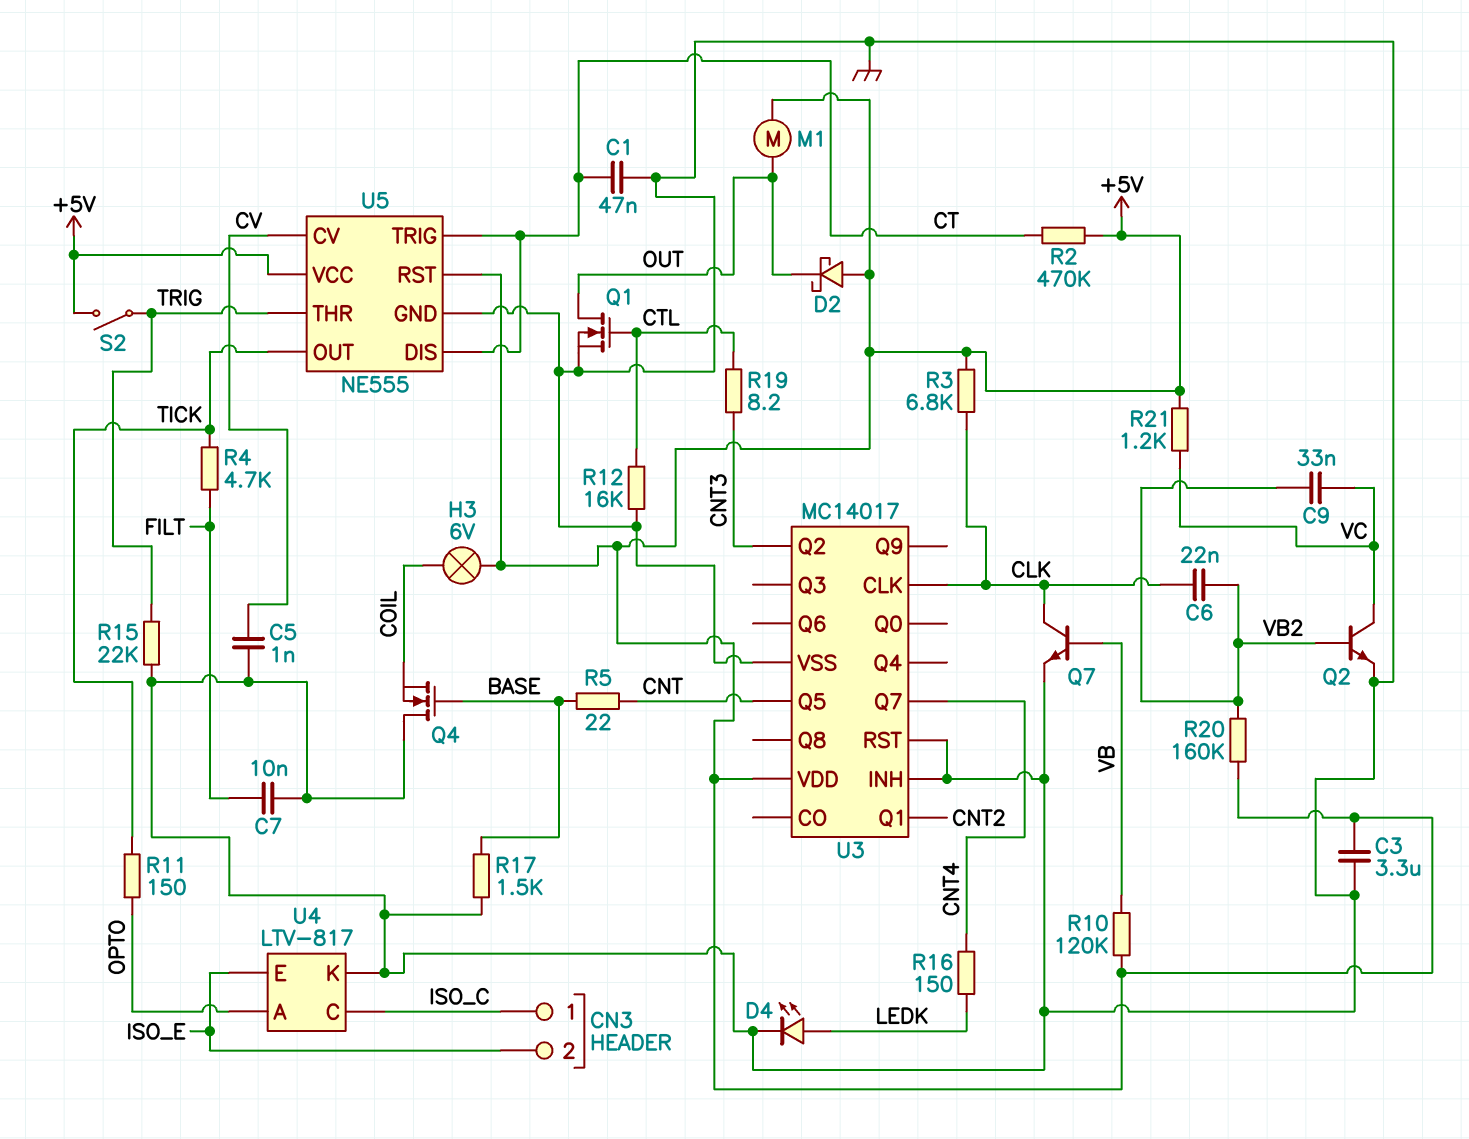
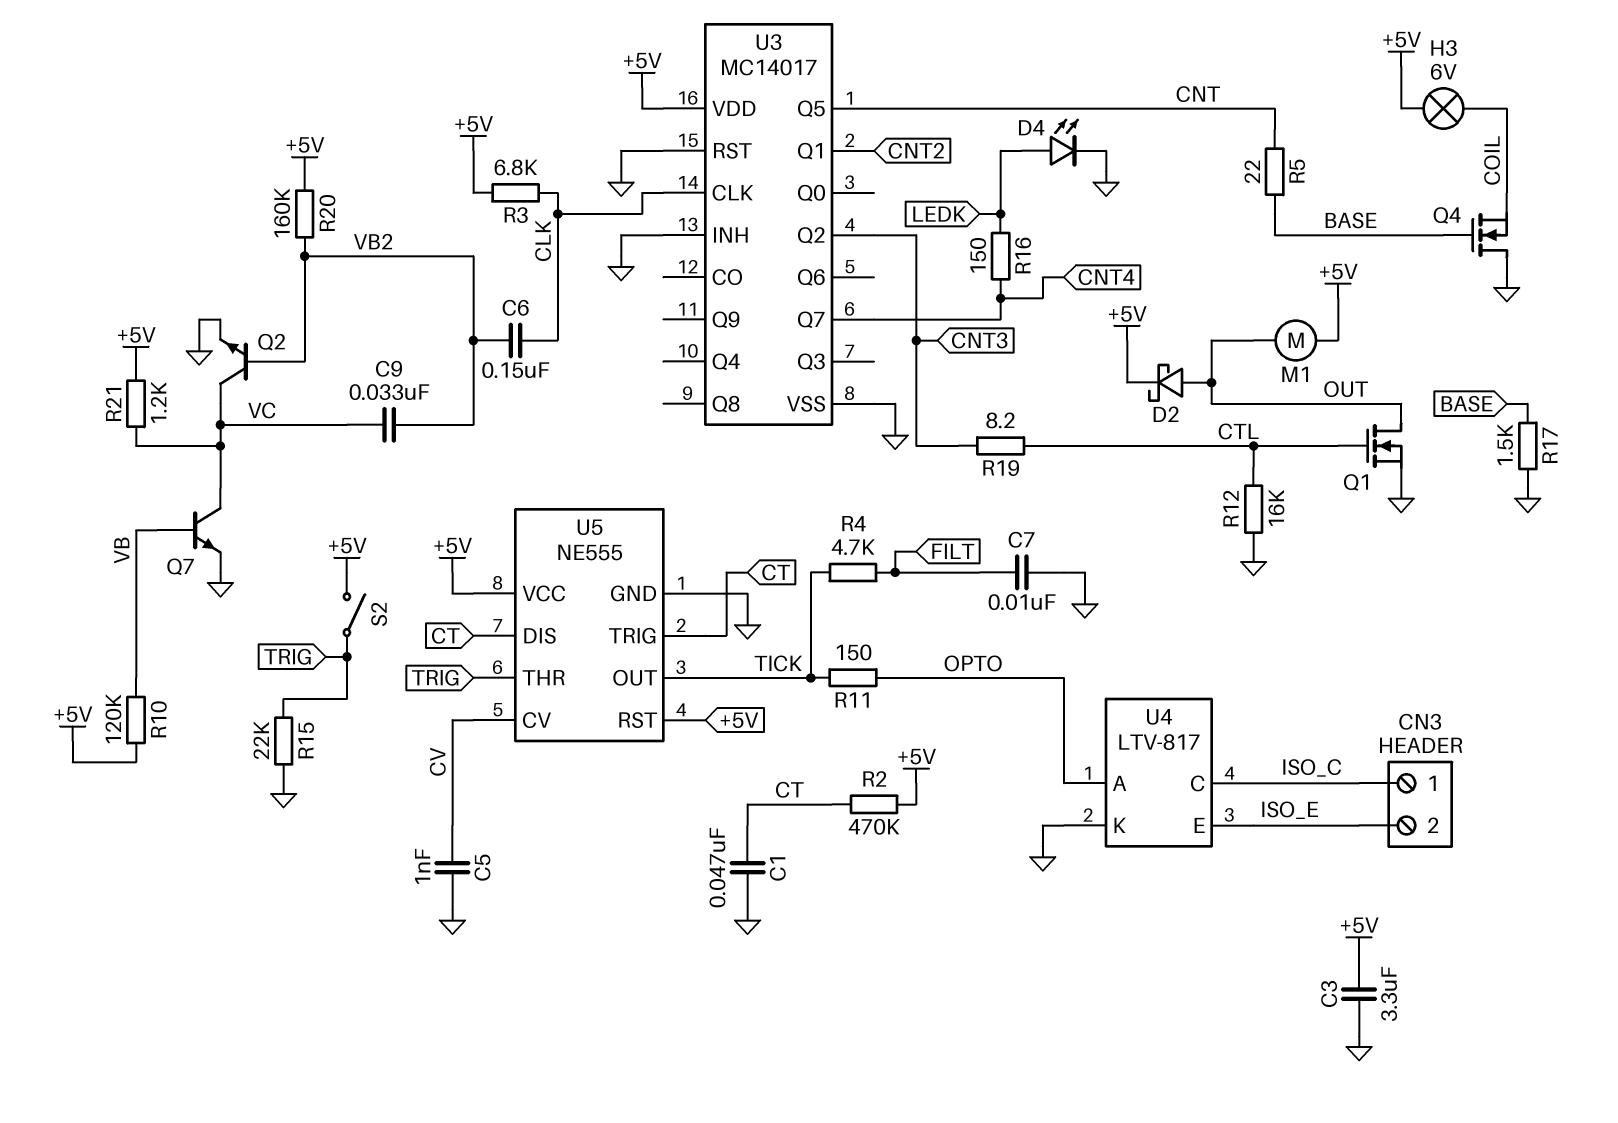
C6: 22nF (CLK, VB2) -> 150nF (CLK, VB2)
D2: schottky (A +5V, K OUT) -> schottky (A OUT, K +5V)
Q7: NPN (B VB, C CLK, E GND) -> NPN (B VB, C VC, E GND)

